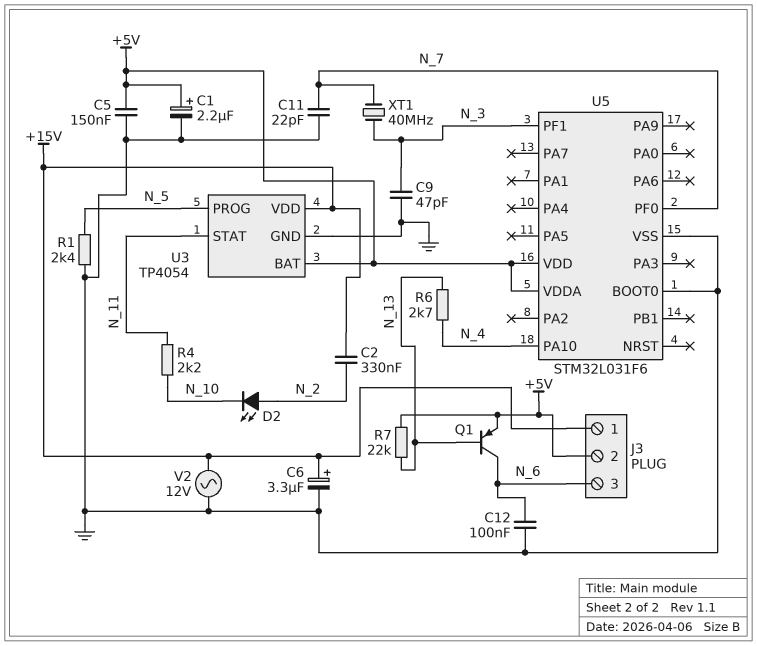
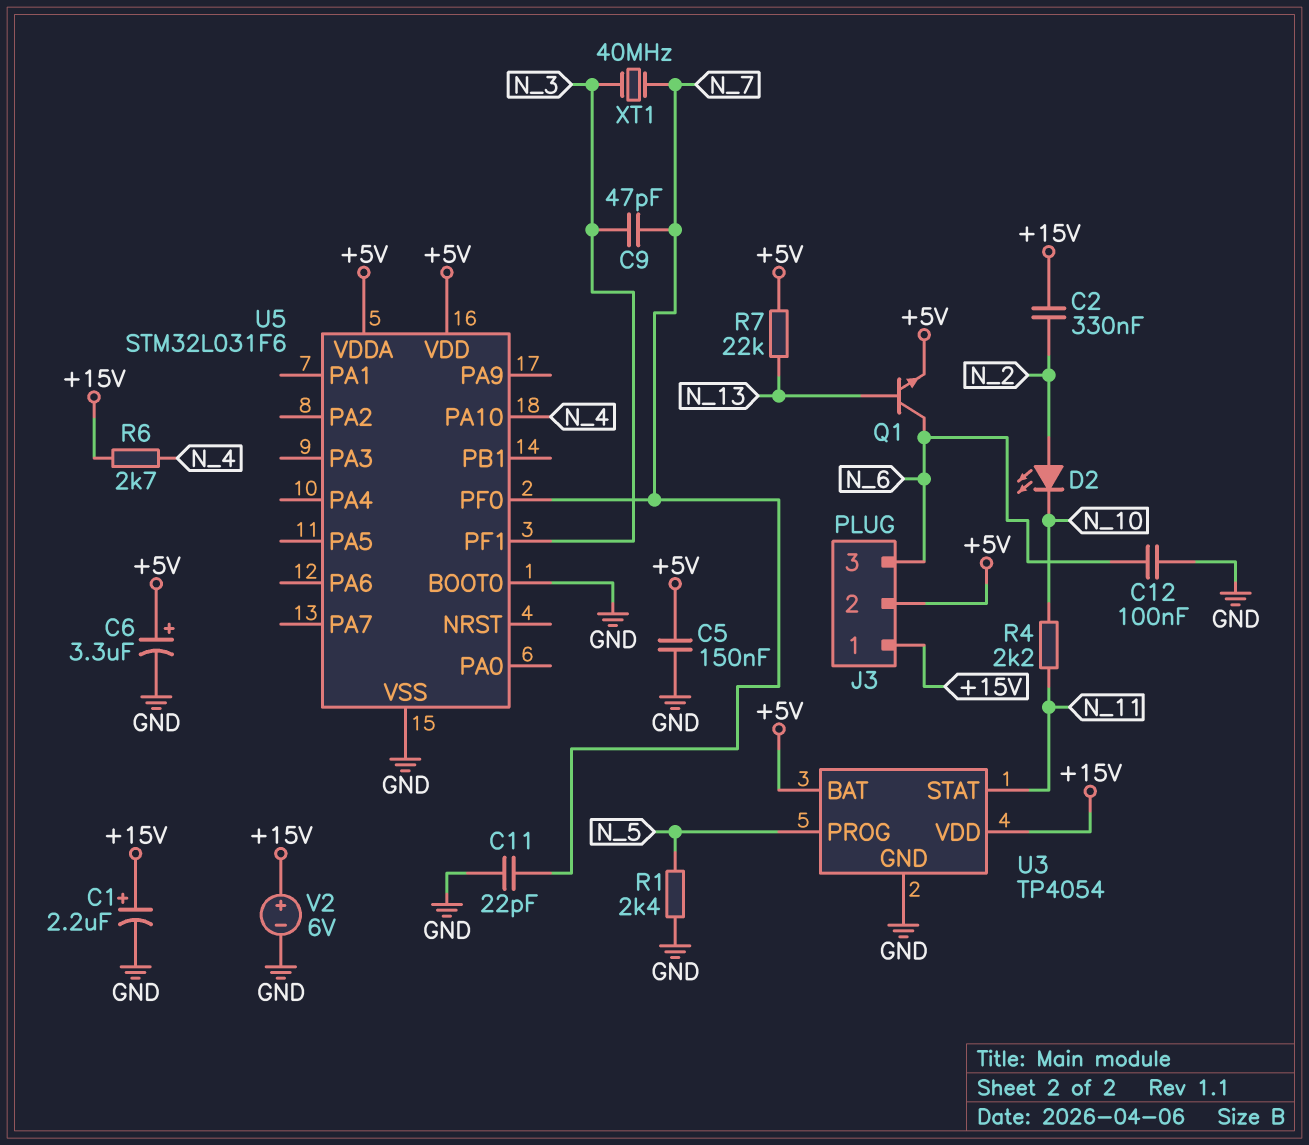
C1: 2.2uF (plus +5V, minus GND) -> 2.2uF (plus +15V, minus GND)
C6: 3.3uF (plus +15V, minus GND) -> 3.3uF (plus +5V, minus GND)
C9: 47pF (GND, N_3) -> 47pF (N_3, N_7)
Q1: PNP (B N_13, C N_6, E +5V) -> NPN (B N_13, C N_6, E +5V)
R6: 2.7k (N_4, N_13) -> 2.7k (+15V, N_4)
V2: AC 12V (+15V, GND) -> 6V (plus +15V, minus GND)

